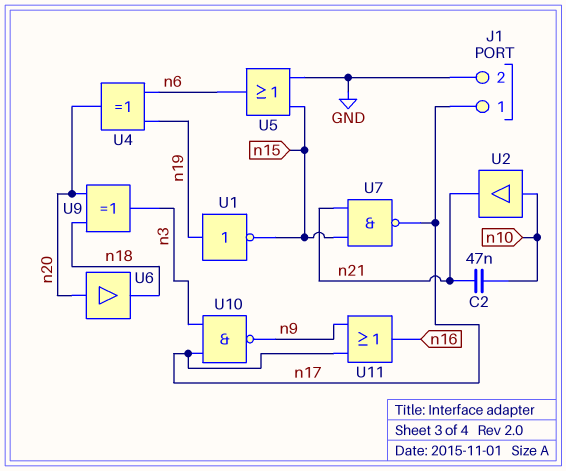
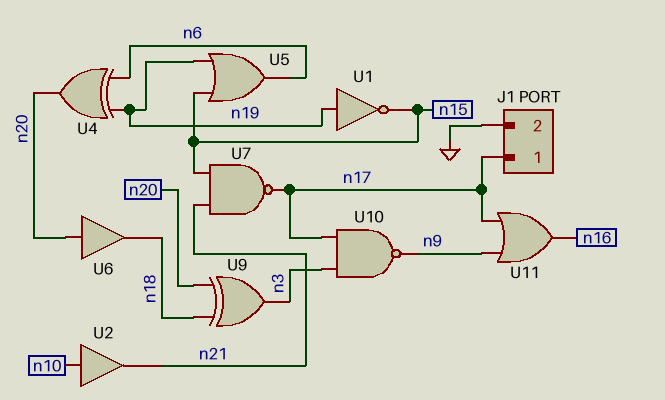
C2: 47nF (n10, n21) -> none
U5: OR (in GND, in n15, out n6) -> OR (in n15, in n19, out n6)

